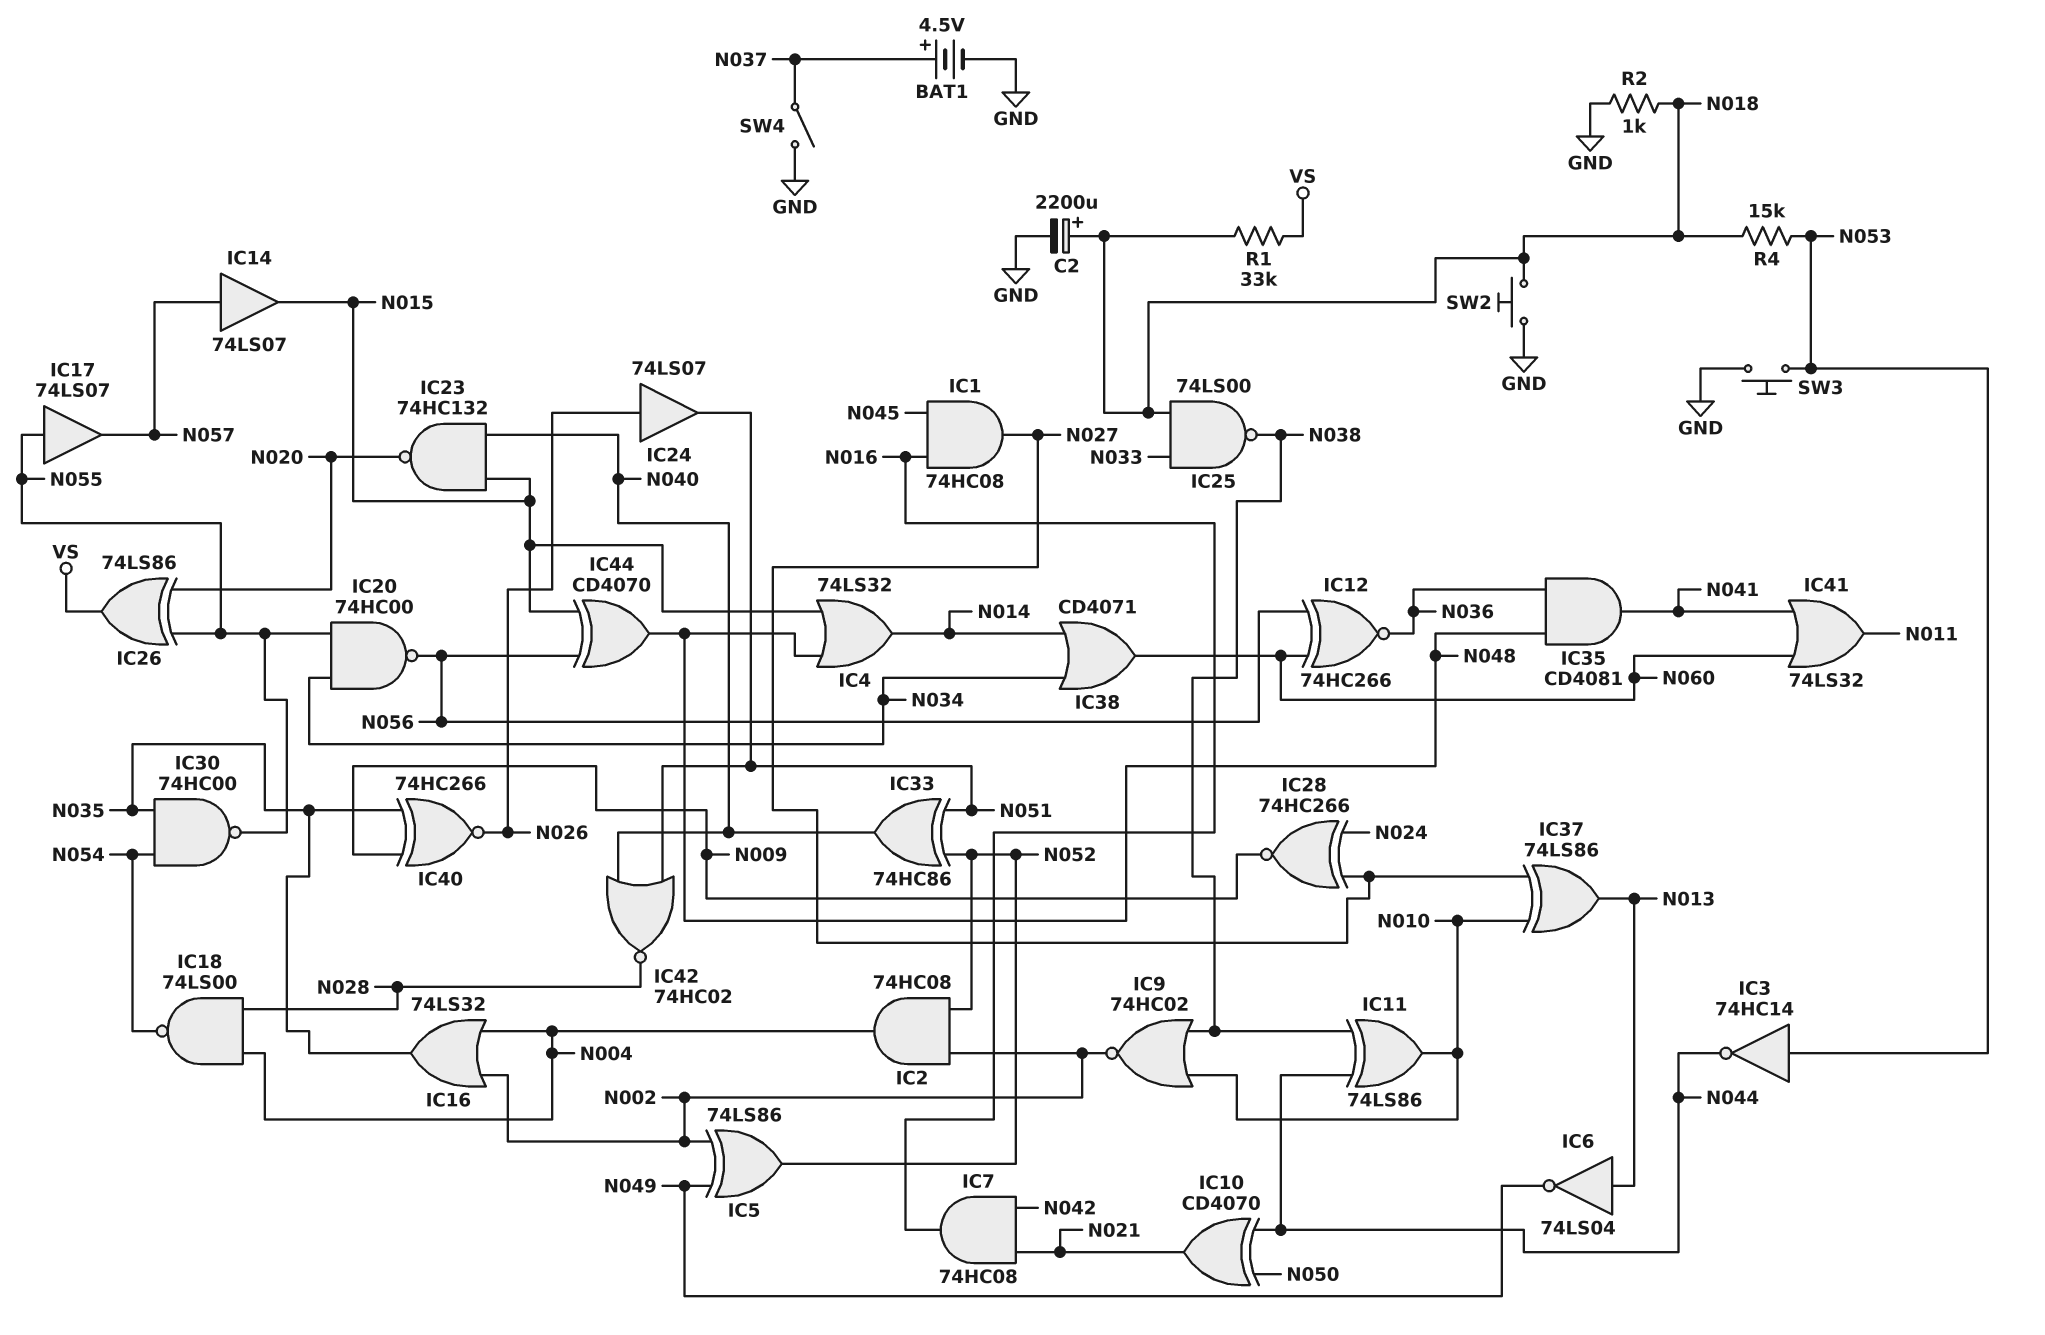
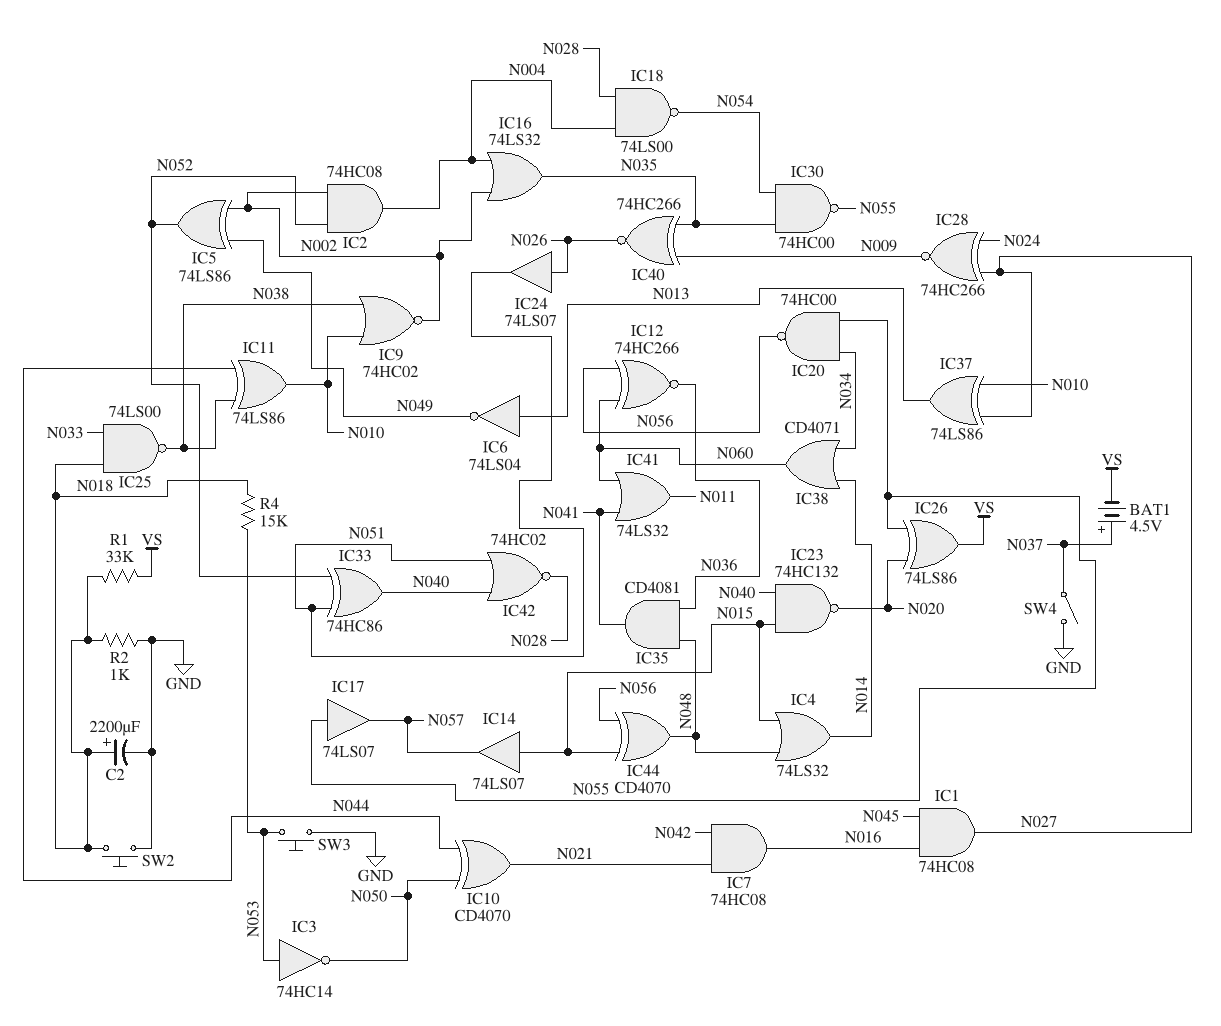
BAT1: 4.5V (plus N037, minus GND) -> 4.5V (plus N037, minus VS)
IC3: NOT 74HC14 (in N053, out N044) -> NOT 74HC14 (in N053, out N050)
IC14: buffer 74LS07 (in N057, out N015) -> buffer 74LS07 (in N015, out N057)

